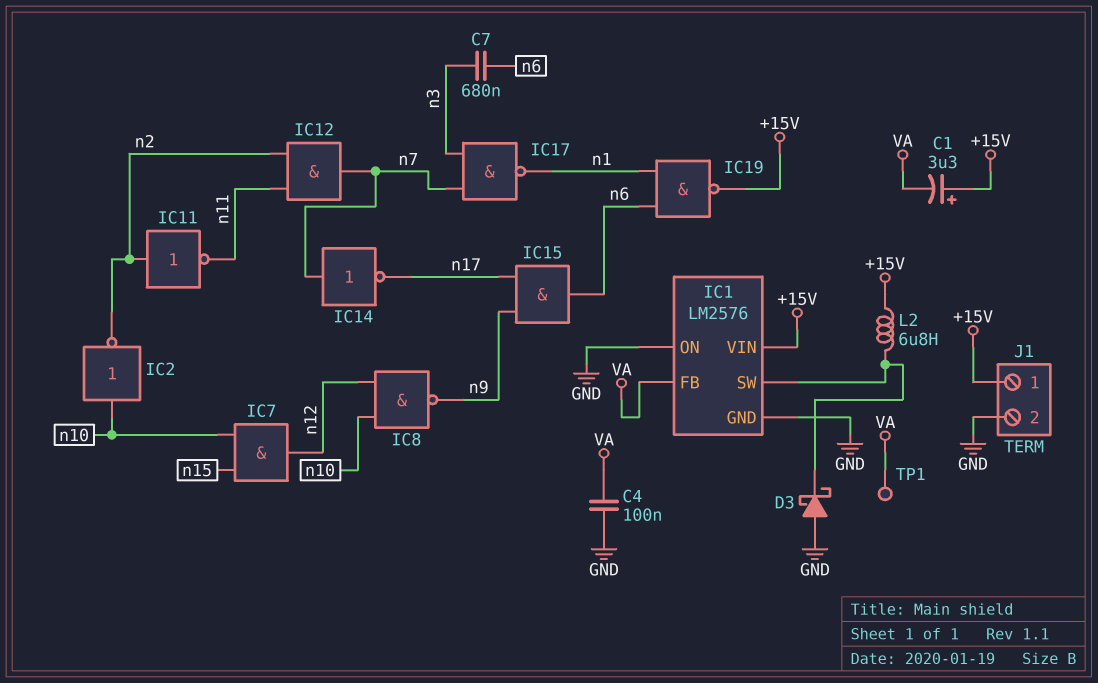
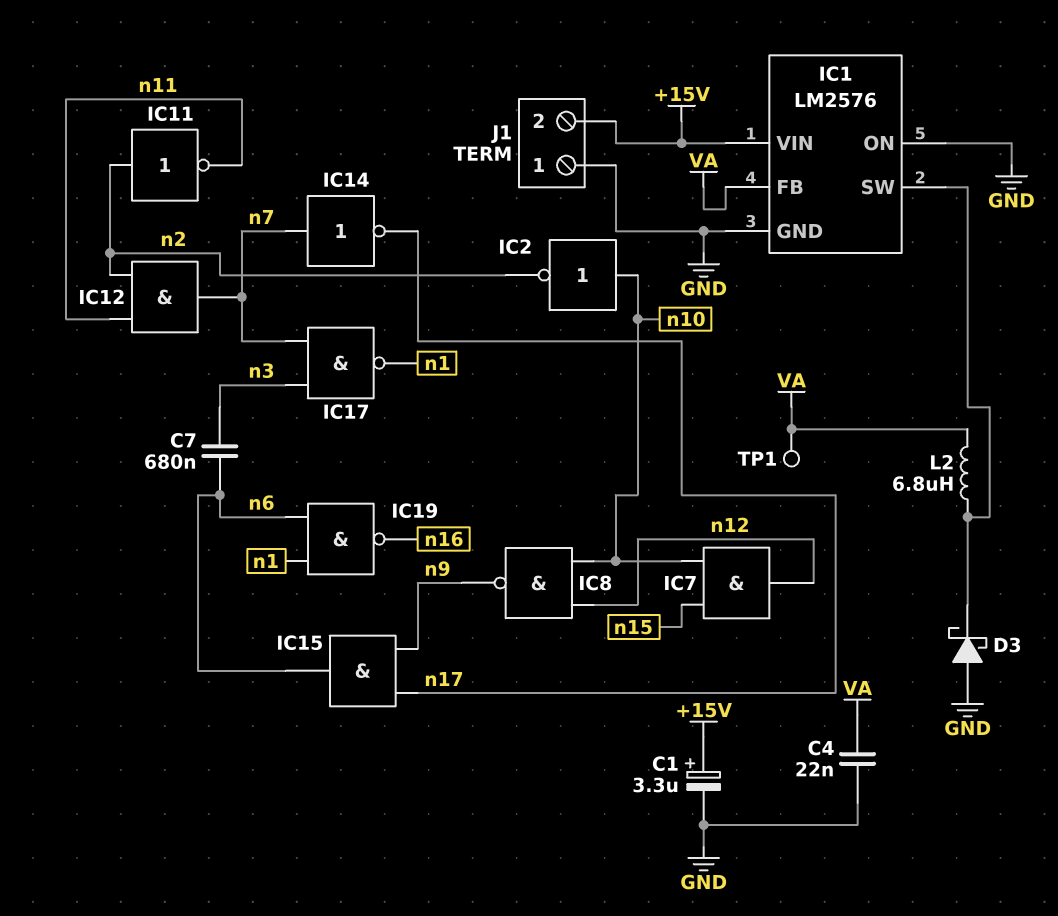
C1: 3.3uF (plus +15V, minus VA) -> 3.3uF (plus +15V, minus GND)
C4: 100nF (GND, VA) -> 22nF (GND, VA)
IC19: NAND (in n1, in n6, out +15V) -> NAND (in n1, in n6, out n16)
J1 pin 1: +15V -> GND
J1 pin 2: GND -> +15V
L2: 6.8uH (+15V, IC1/SW) -> 6.8uH (IC1/SW, VA)

